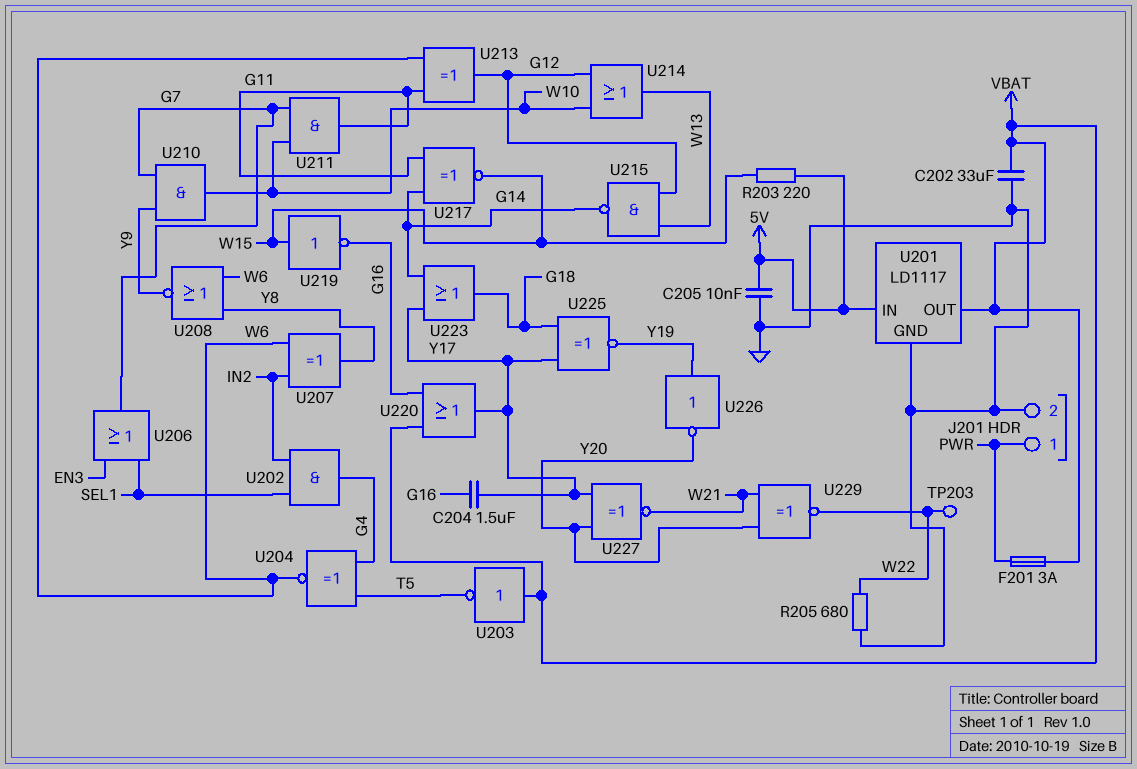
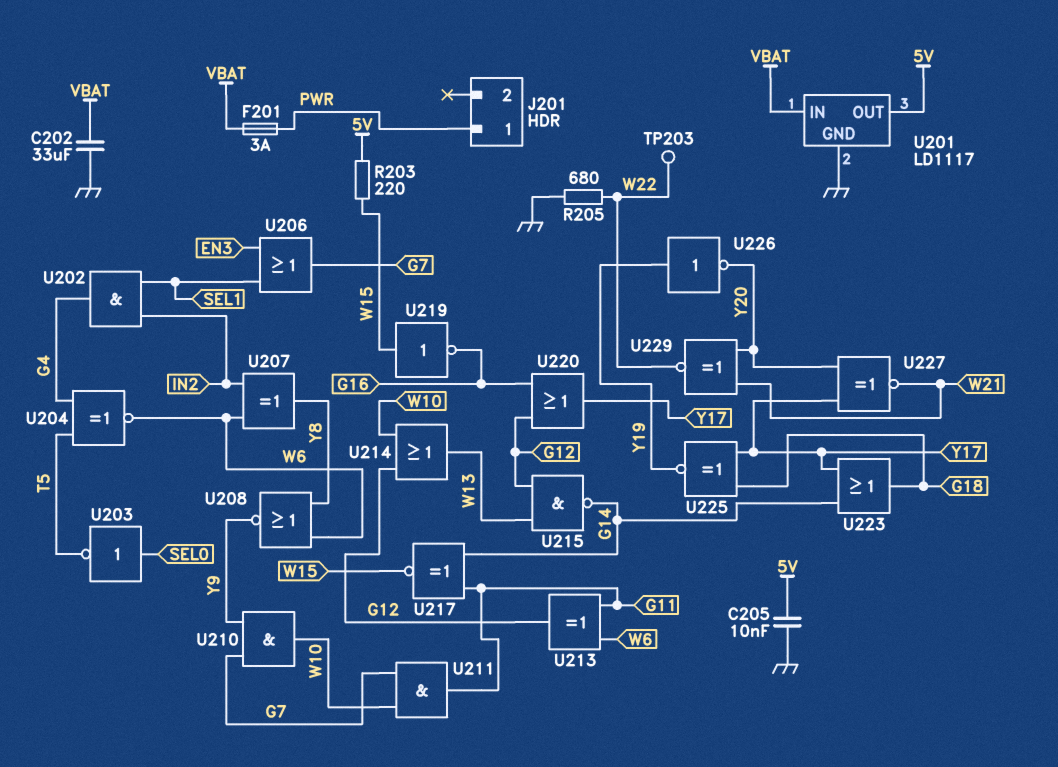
C204: 1.5uF (G16, Y17) -> none
J201 pin 2: GND -> none
U201 pin IN: 5V -> VBAT
U201 pin OUT: VBAT -> 5V
U203: NOT (in VBAT, out T5) -> NOT (in SEL0, out T5)
U220: OR (in G16, in VBAT, out Y17) -> OR (in G12, in G16, out Y17)

